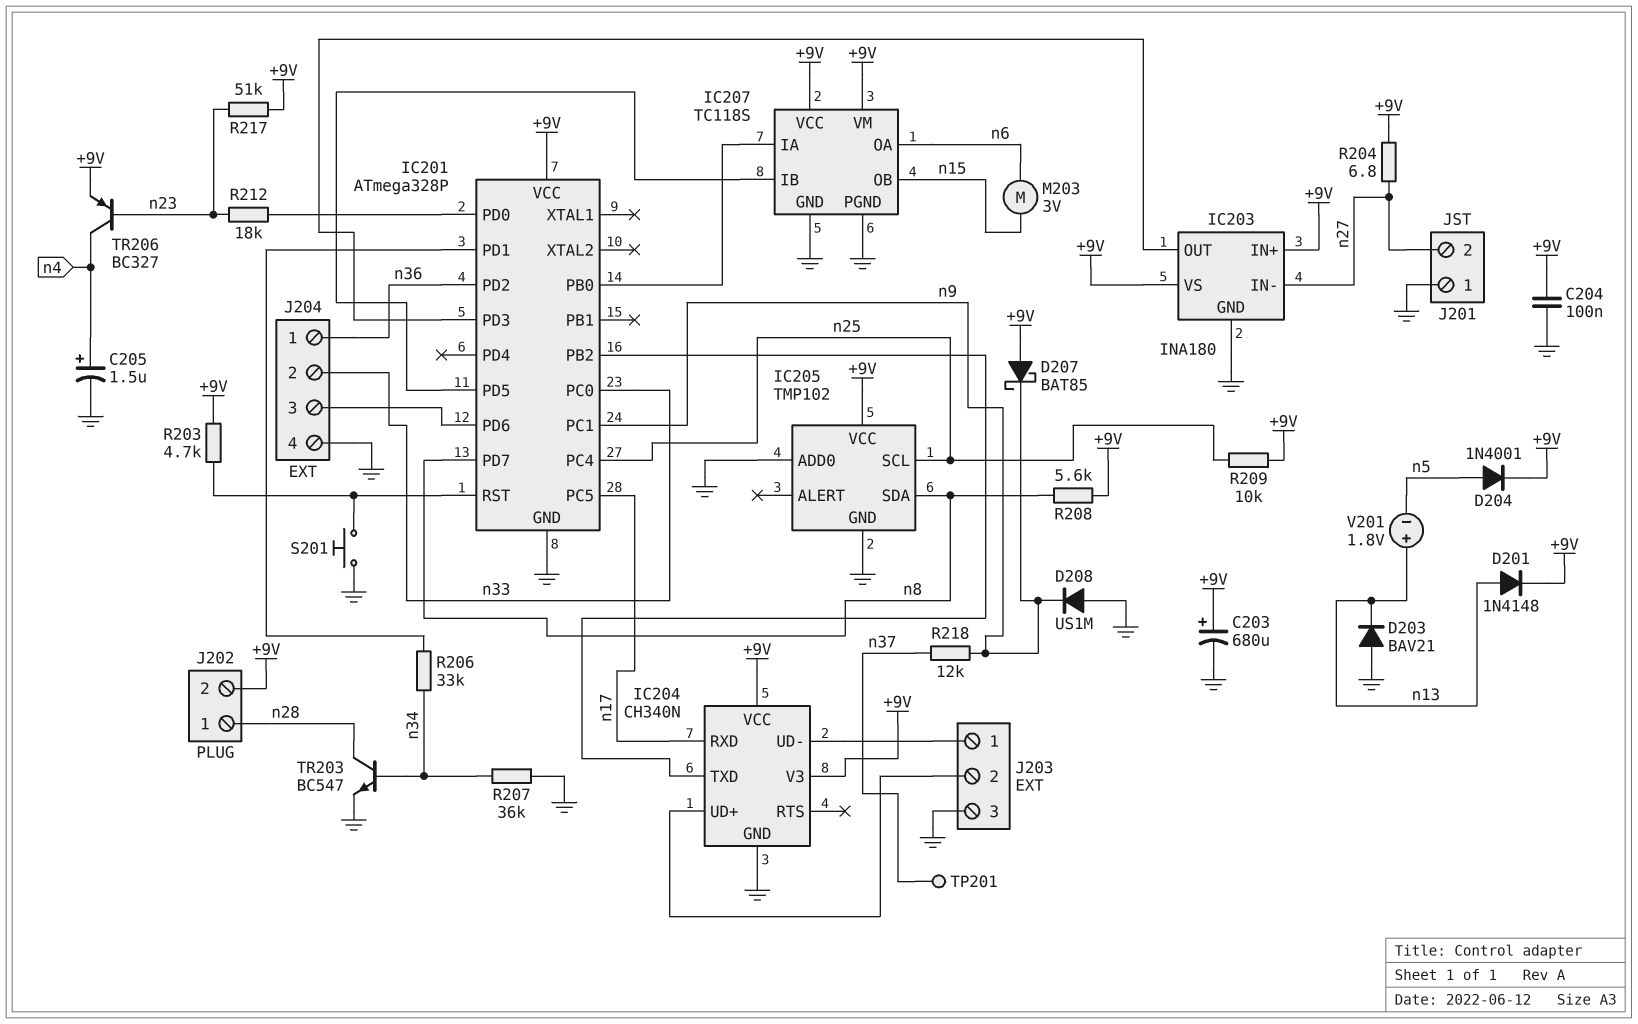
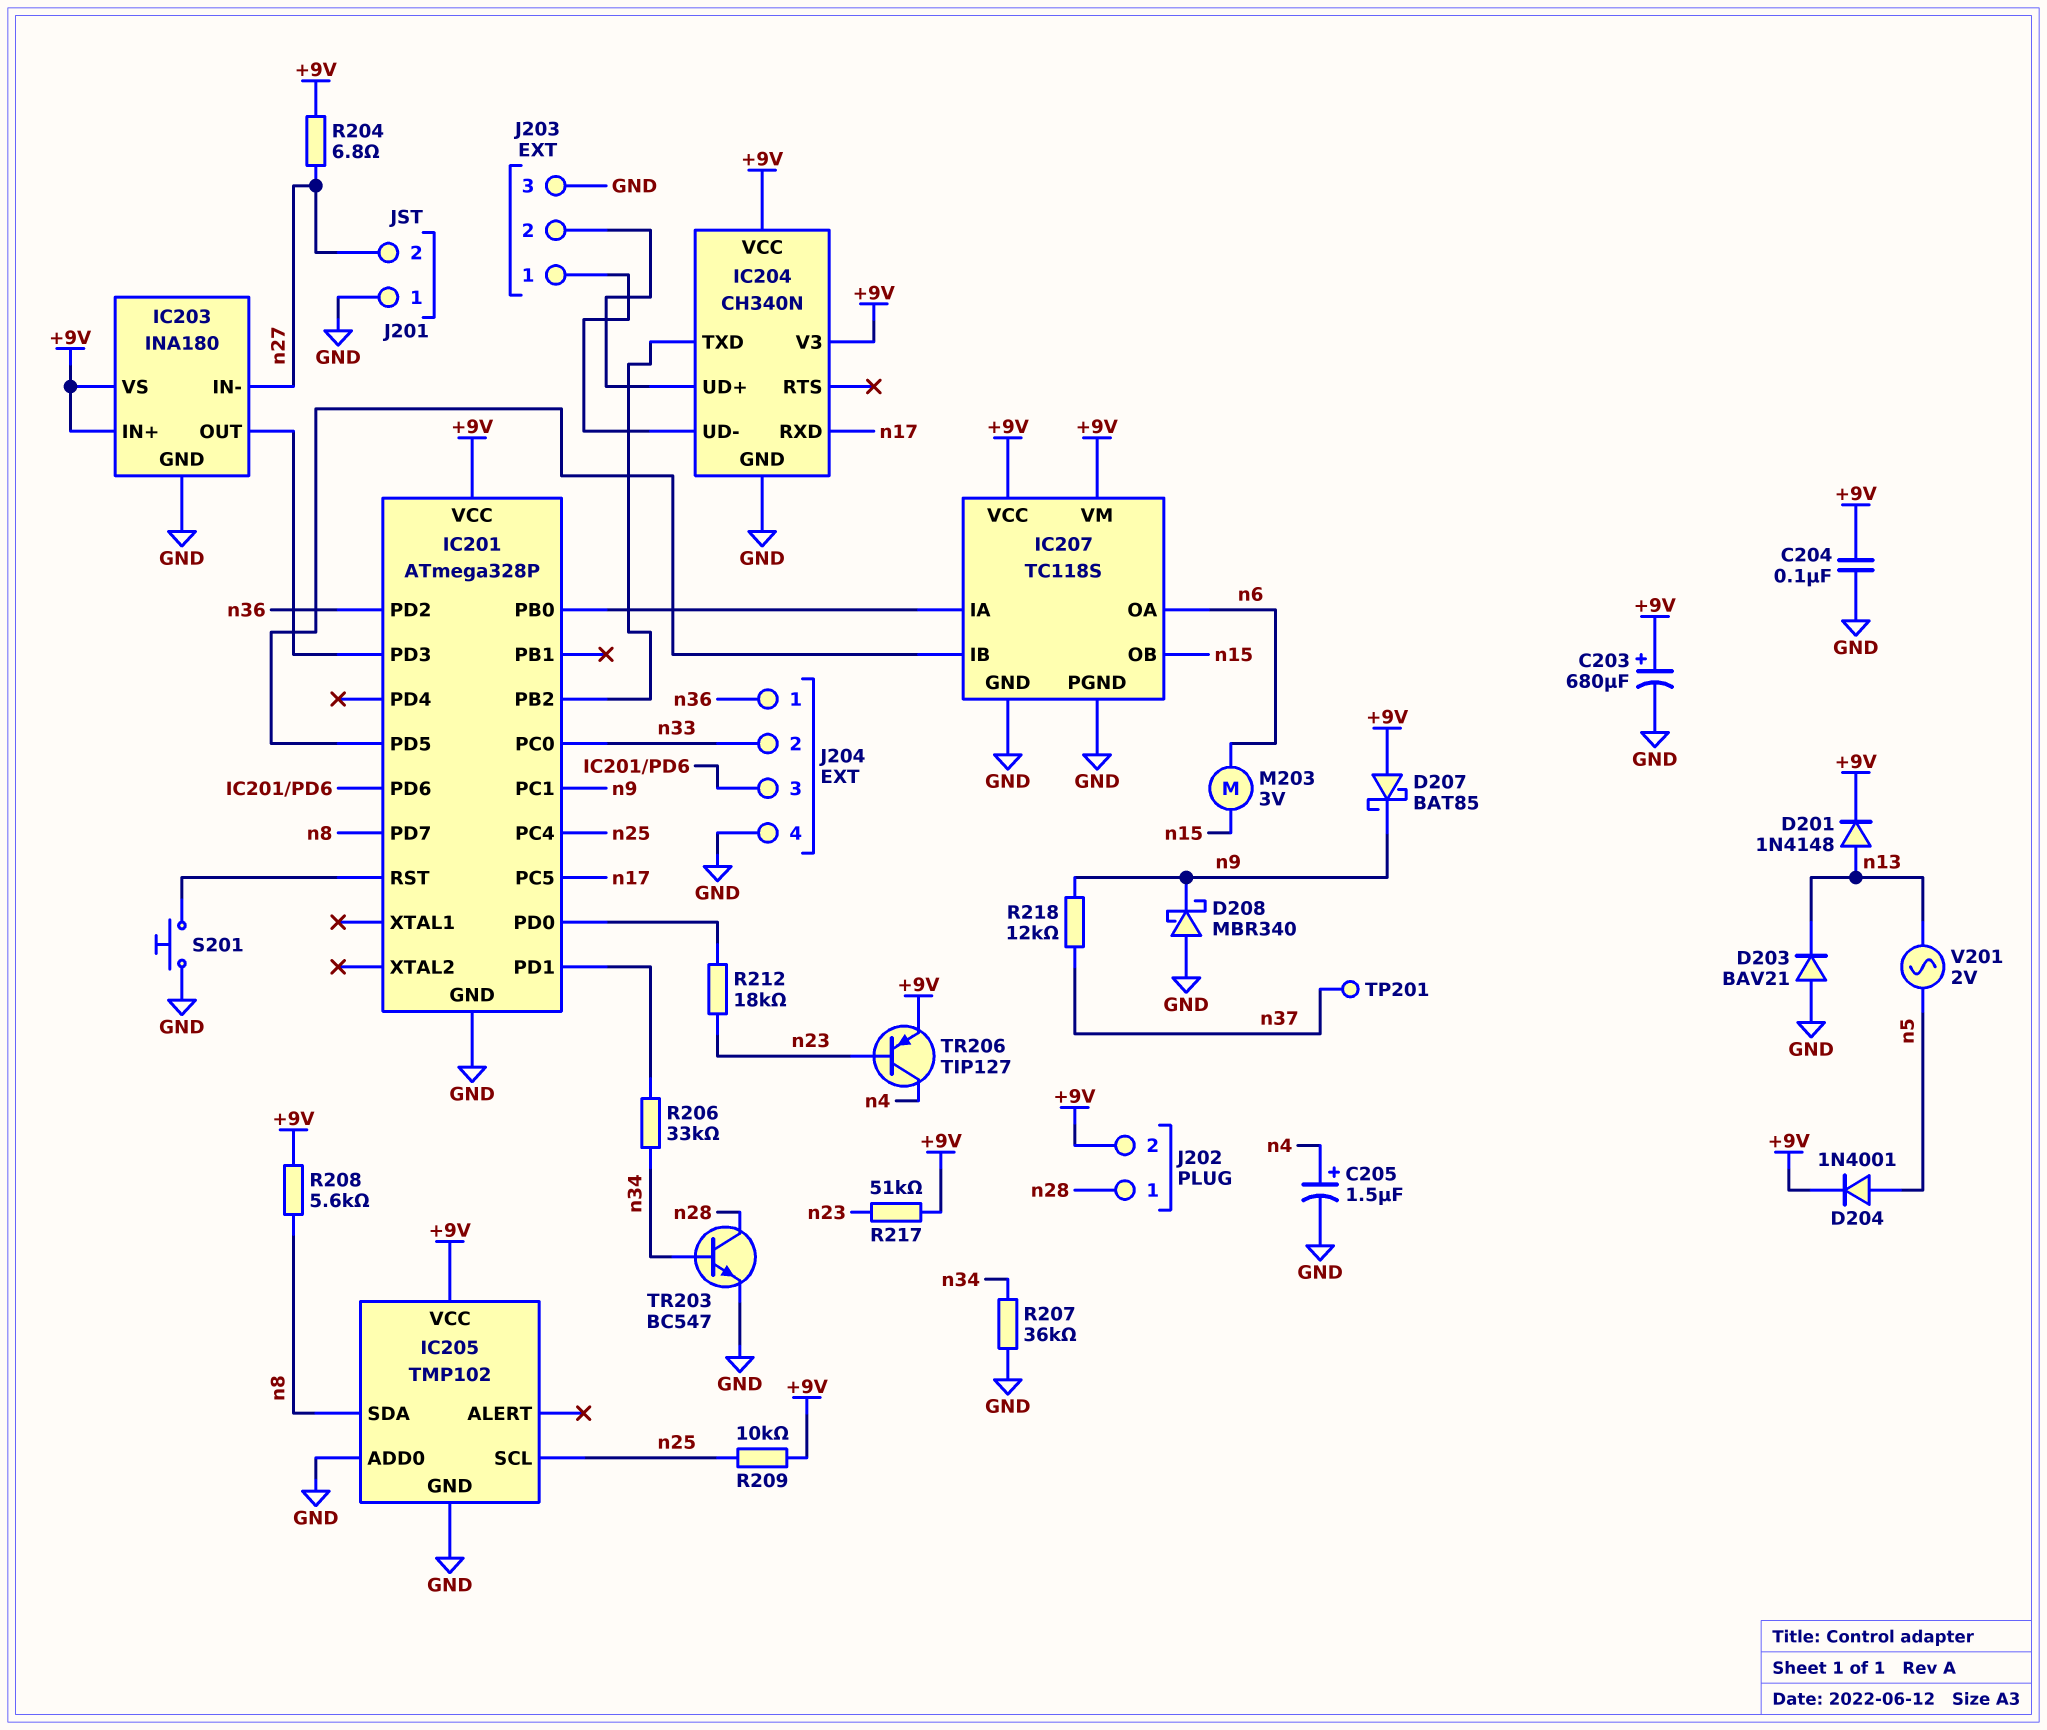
D208: diode US1M (A GND, K n9) -> schottky MBR340 (A GND, K n9)
R203: 4.7k (+9V, IC201/RST) -> none
TR206: PNP BC327 (B n23, C n4, E +9V) -> PNP TIP127 (B n23, C n4, E +9V)
V201: 1.8V (plus n13, minus n5) -> AC 2V (n5, n13)

